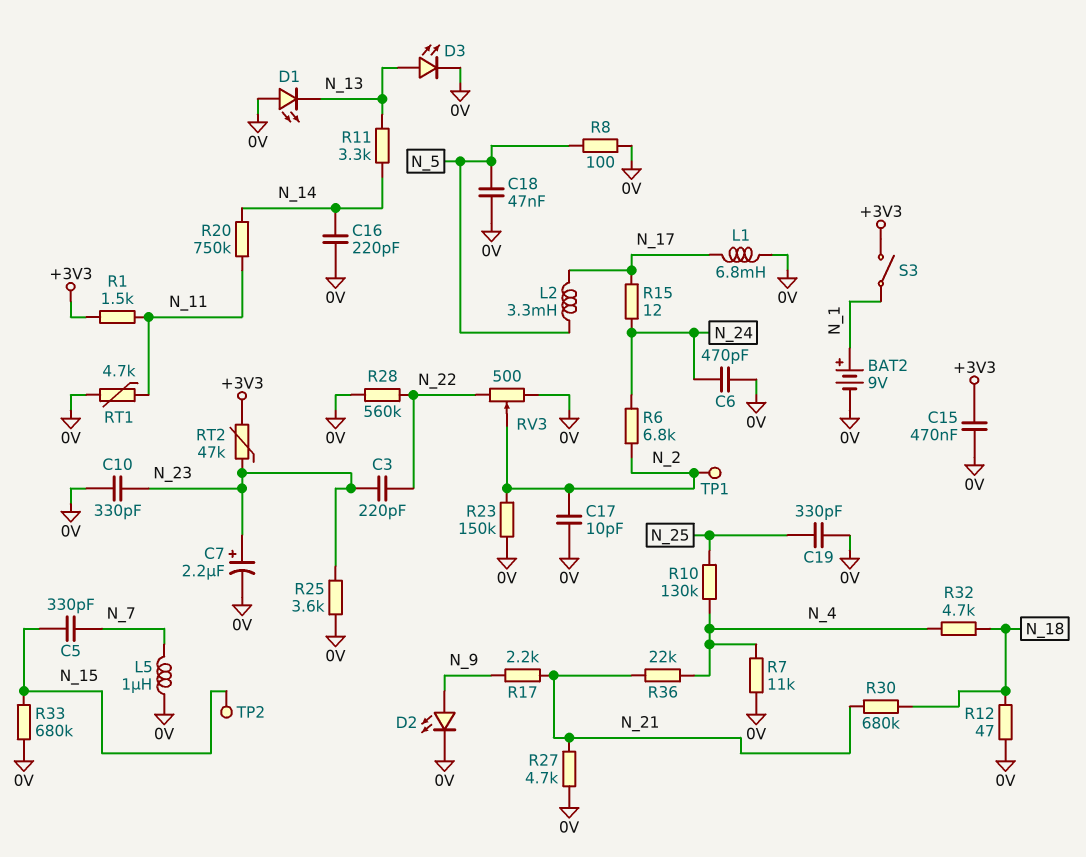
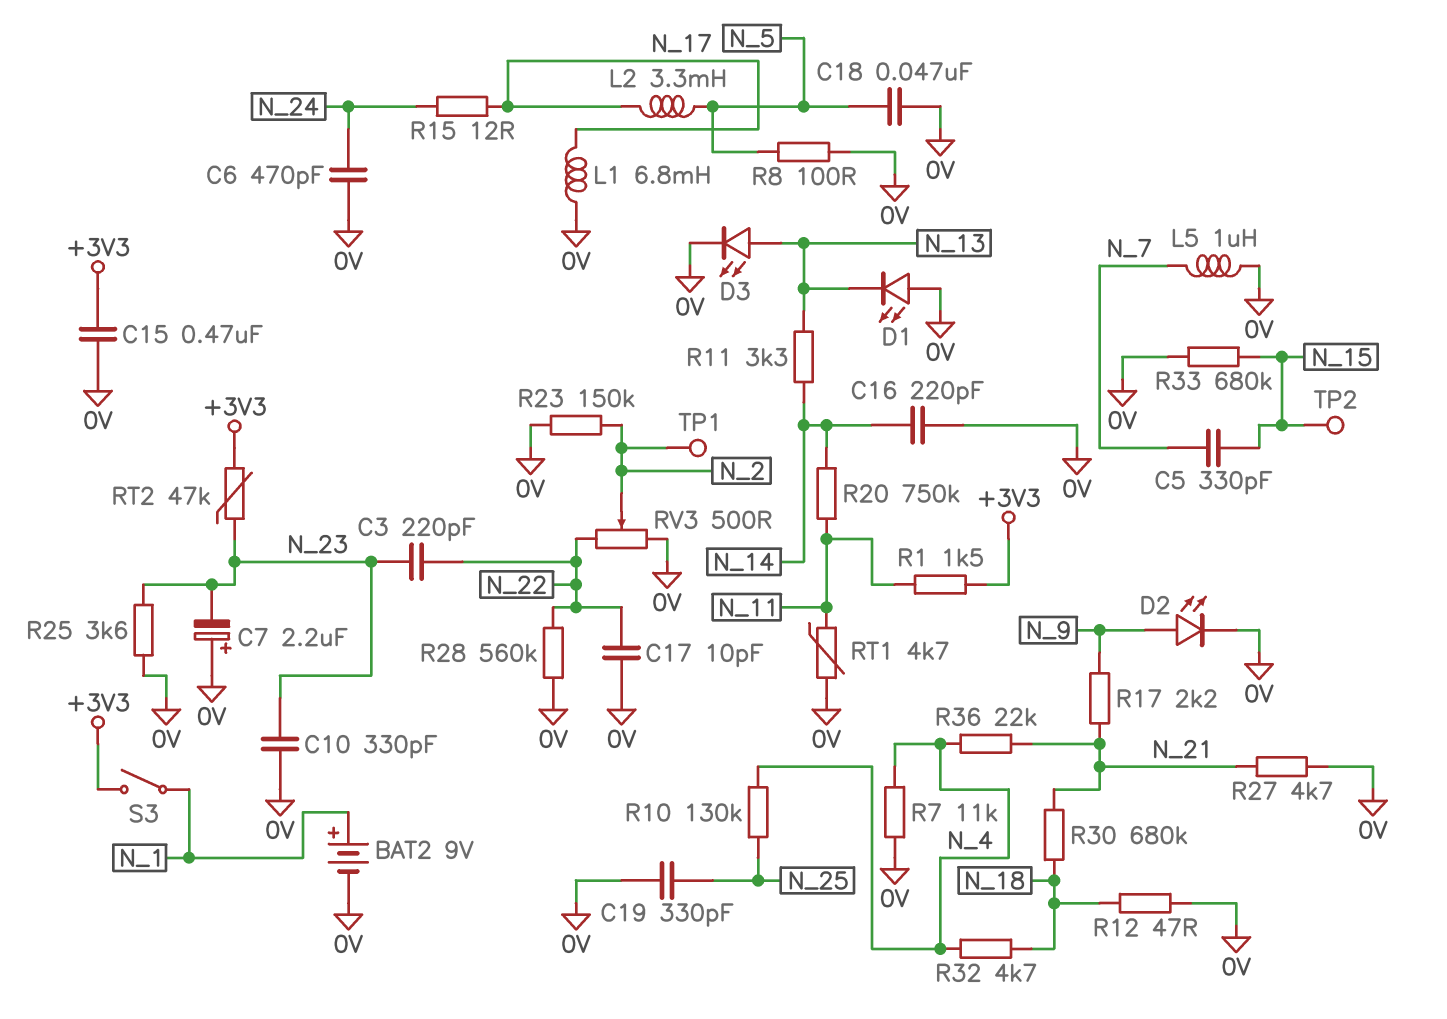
C7: 2.2uF (plus N_23, minus 0V) -> 2.2uF (plus 0V, minus N_23)
C17: 10pF (0V, N_2) -> 10pF (0V, N_22)
R6: 6.8k (N_2, N_24) -> none

